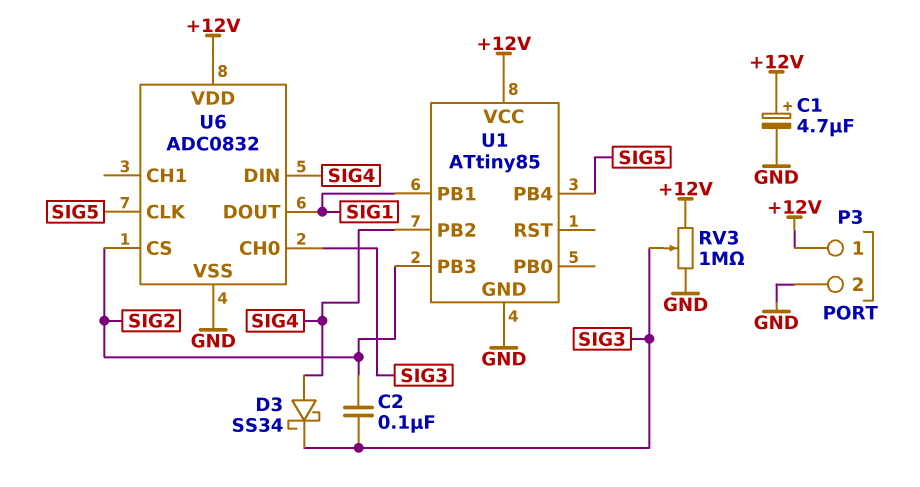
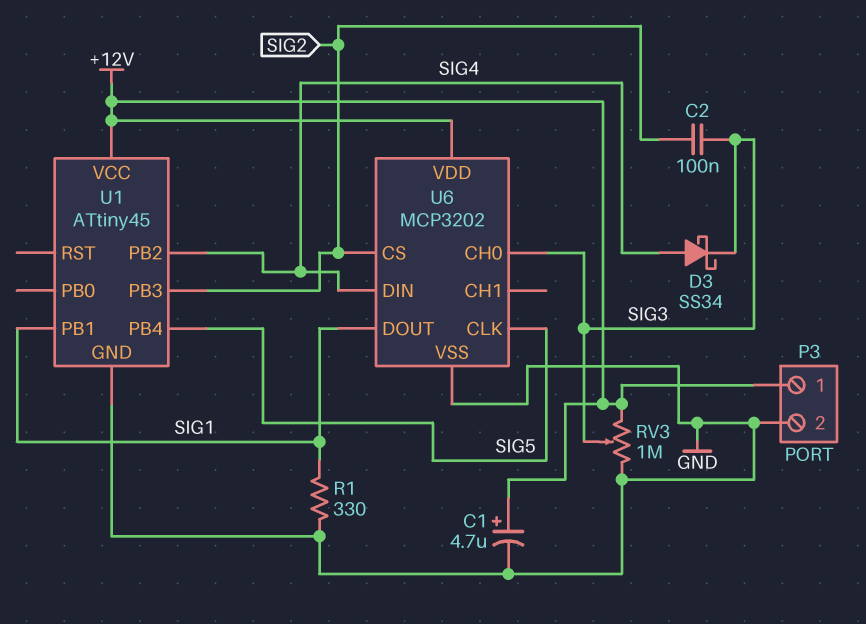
R1: none -> 330 (GND, SIG1)
U1: ATtiny85 -> ATtiny45
U6: ADC0832 -> MCP3202

